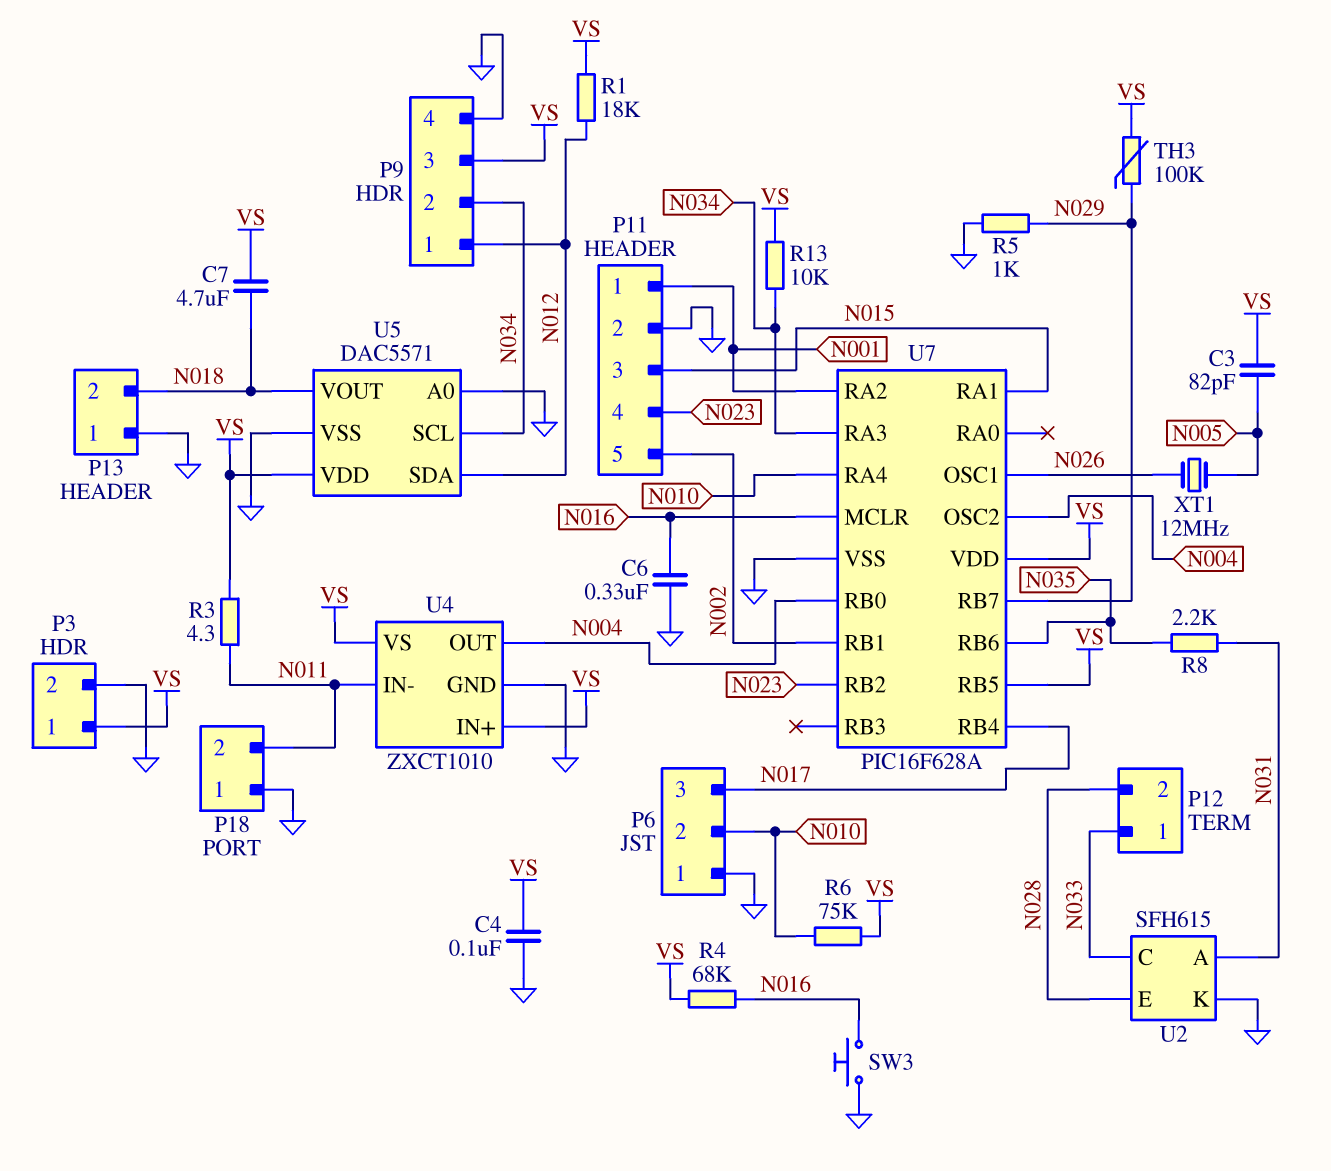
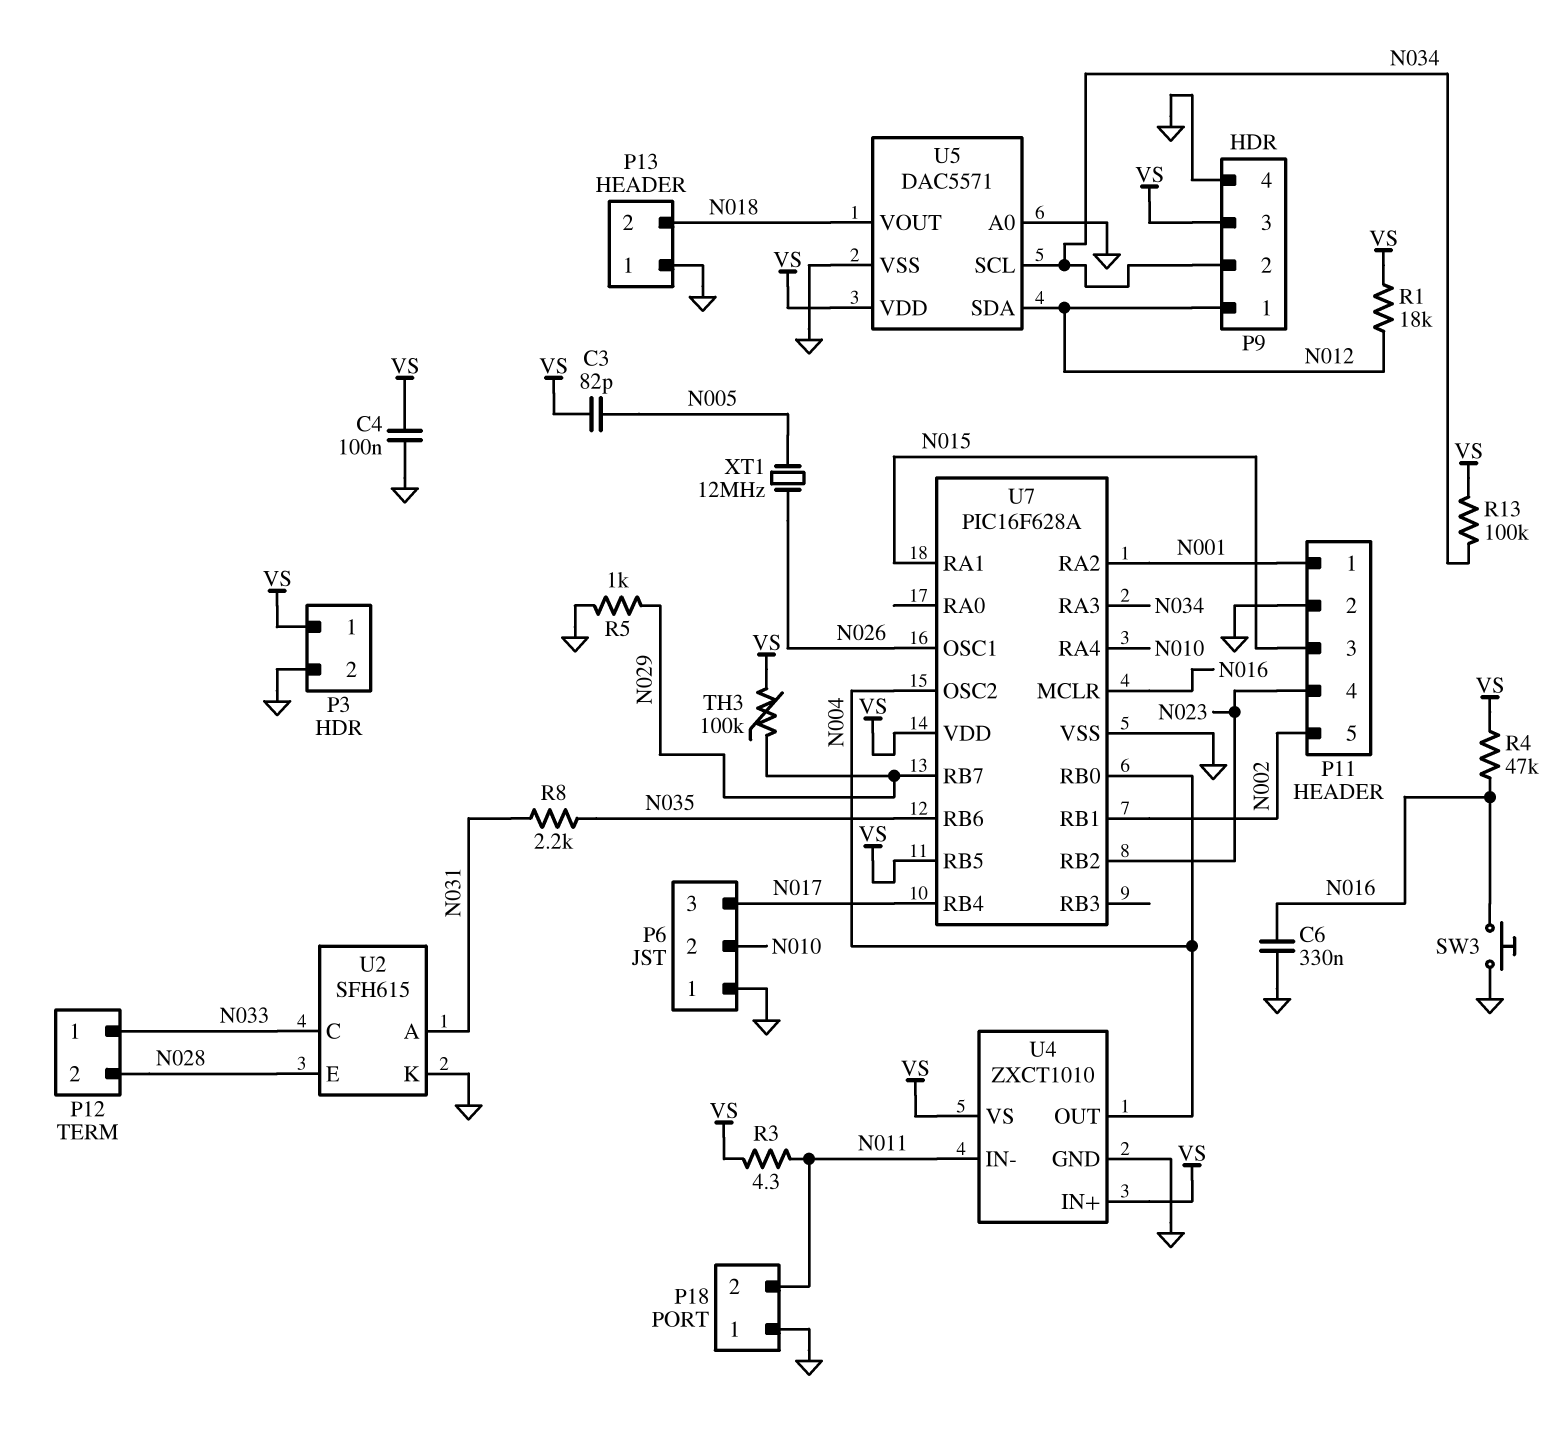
C7: 4.7uF (N018, VS) -> none
R4: 68k (N016, VS) -> 47k (N016, VS)
R6: 75k (N010, VS) -> none
R13: 10k (N034, VS) -> 100k (N034, VS)

